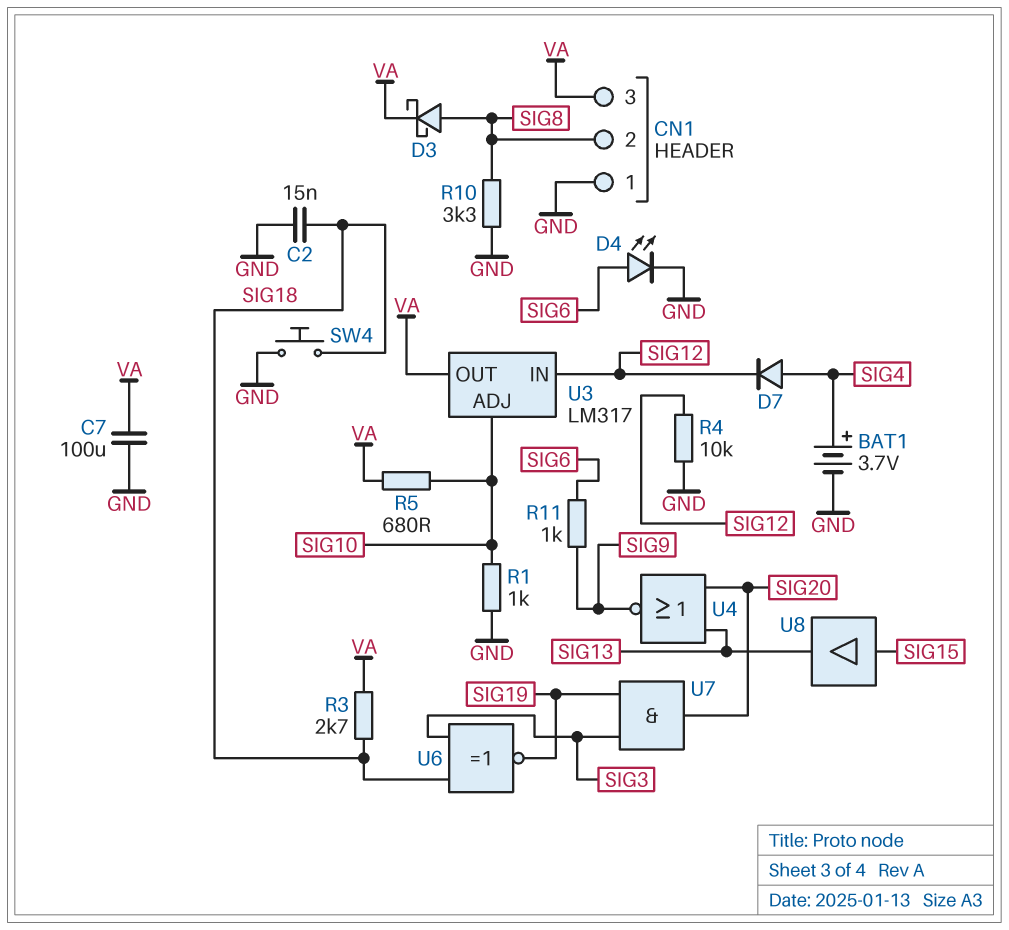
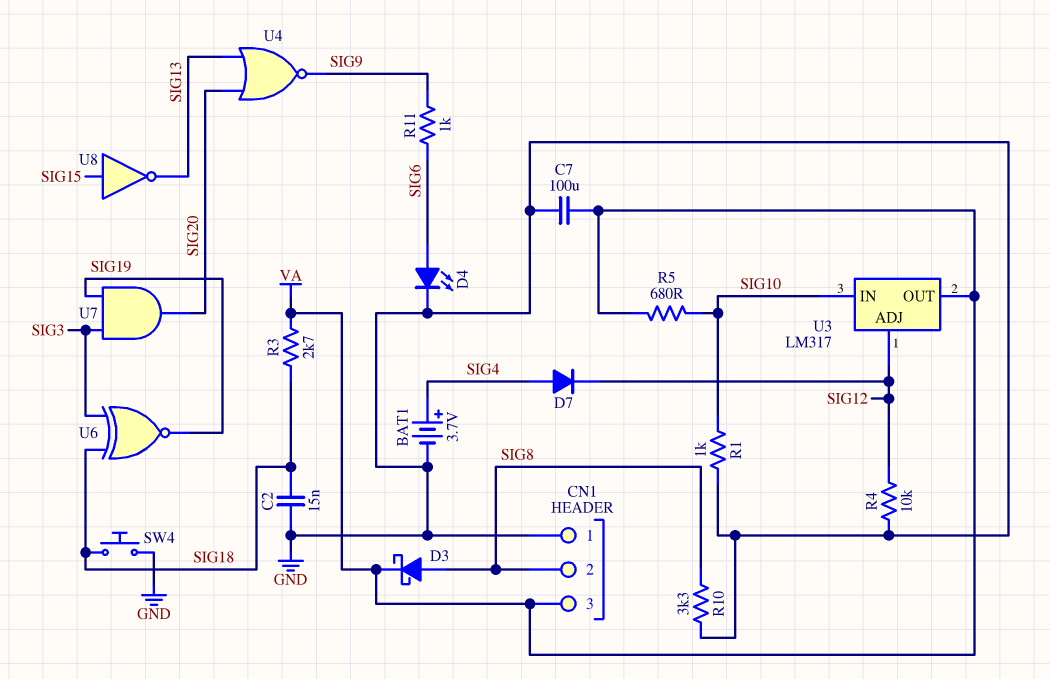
U3 pin ADJ: SIG10 -> SIG12
U3 pin IN: SIG12 -> SIG10
U8: buffer (in SIG15, out SIG13) -> NOT (in SIG15, out SIG13)

